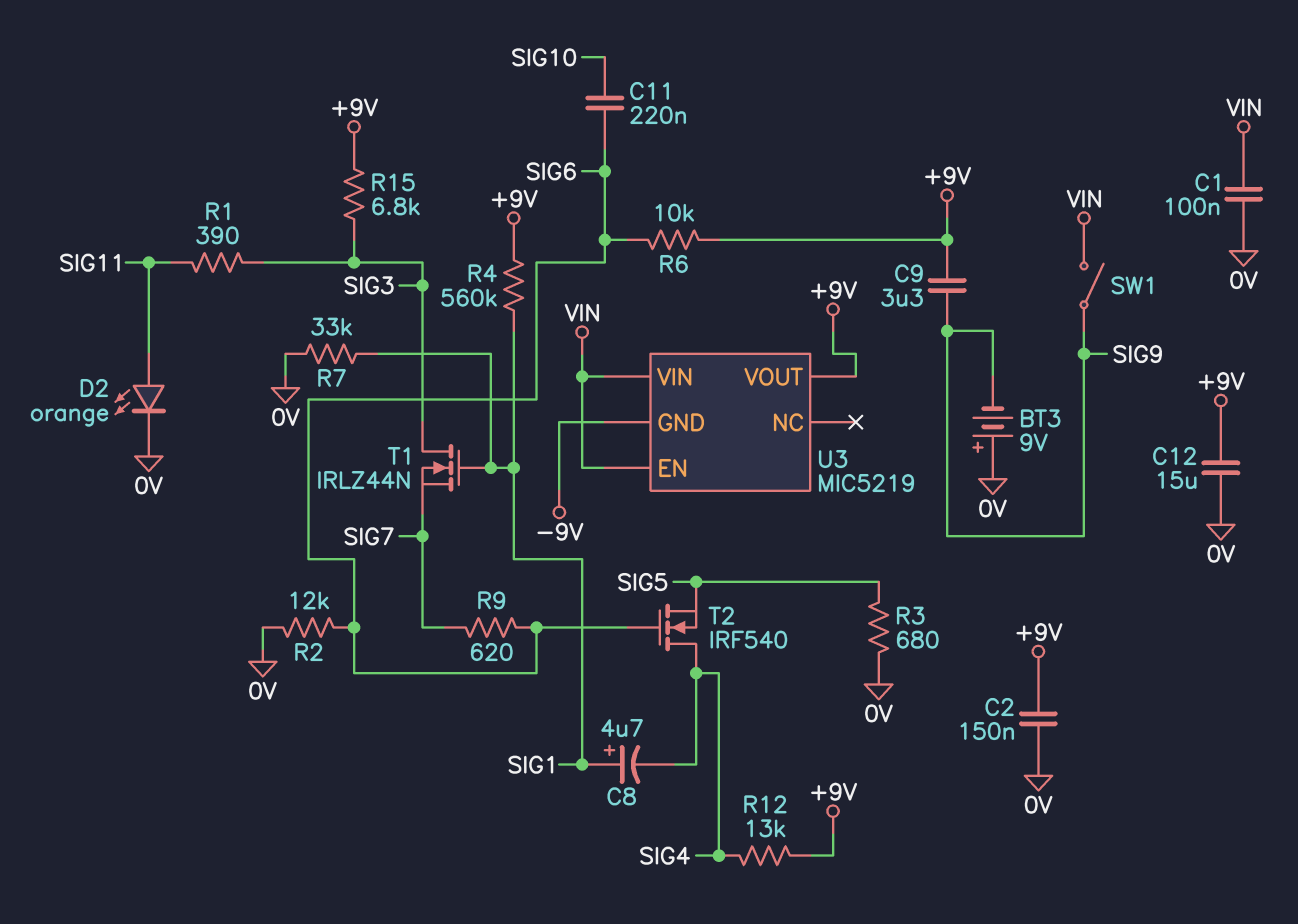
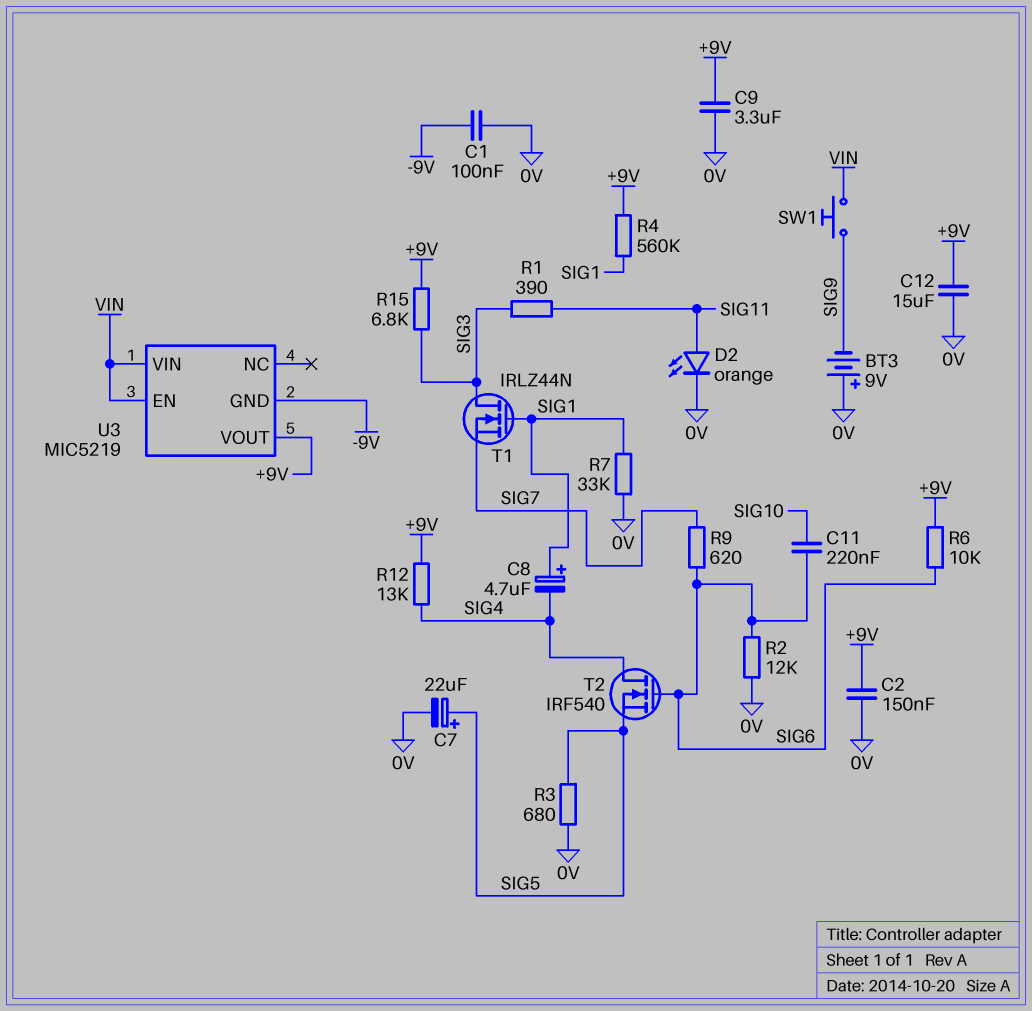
C1: 100nF (0V, VIN) -> 100nF (-9V, 0V)
C7: none -> 22uF (plus SIG5, minus 0V)
C9: 3.3uF (+9V, SIG9) -> 3.3uF (+9V, 0V)
SW1: switch (SIG9, VIN) -> button (SIG9, VIN)

